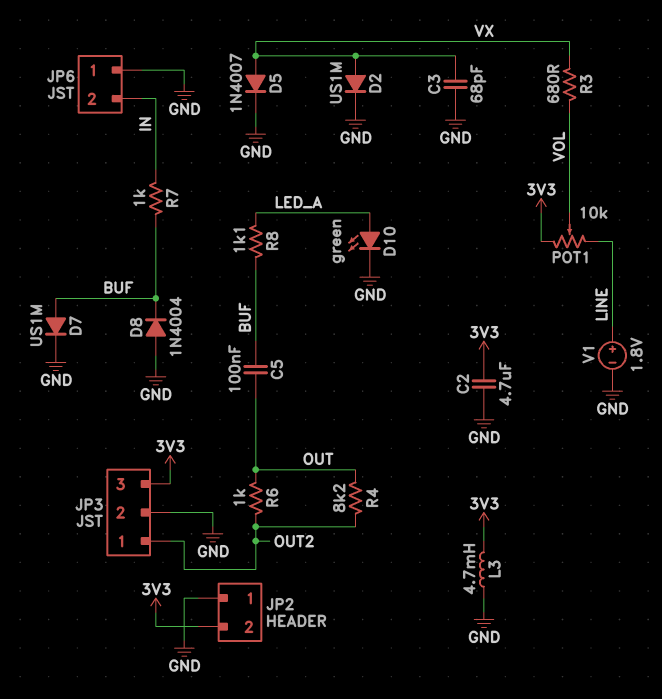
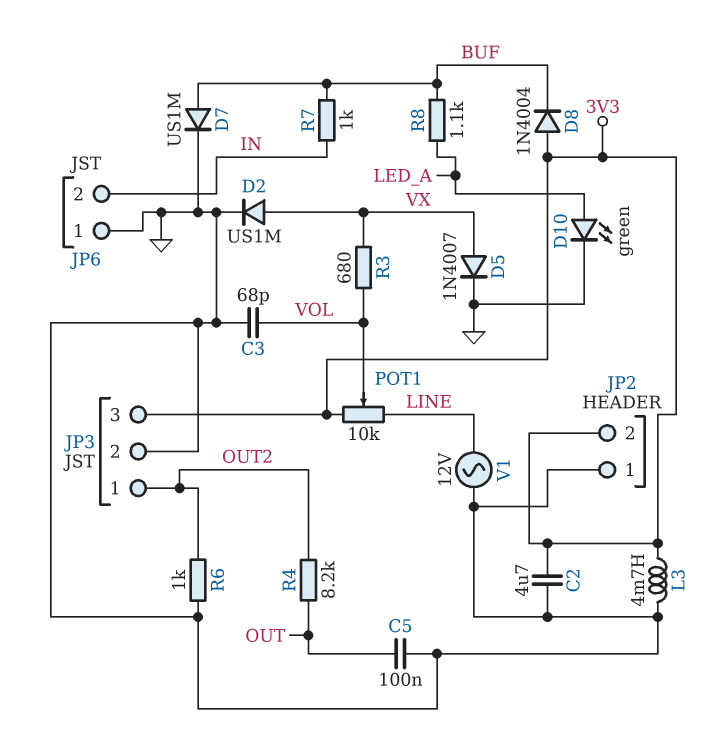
C3: 68pF (GND, VX) -> 68pF (GND, VOL)
C5: 100nF (BUF, OUT) -> 100nF (GND, OUT)
D8: diode 1N4004 (A GND, K BUF) -> diode 1N4004 (A 3V3, K BUF)
R6: 1k (OUT, OUT2) -> 1k (GND, OUT2)
V1: 1.8V (plus LINE, minus GND) -> AC 12V (GND, LINE)

